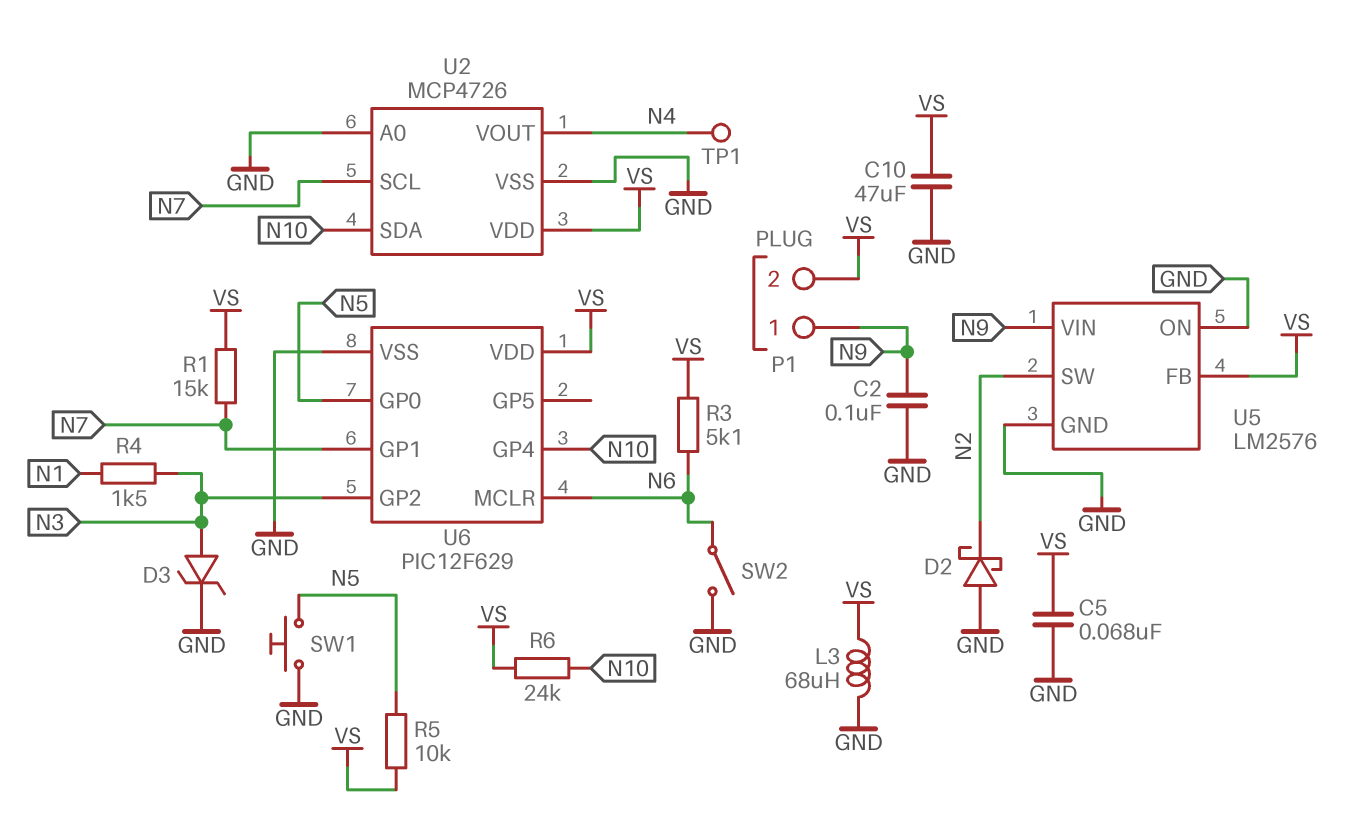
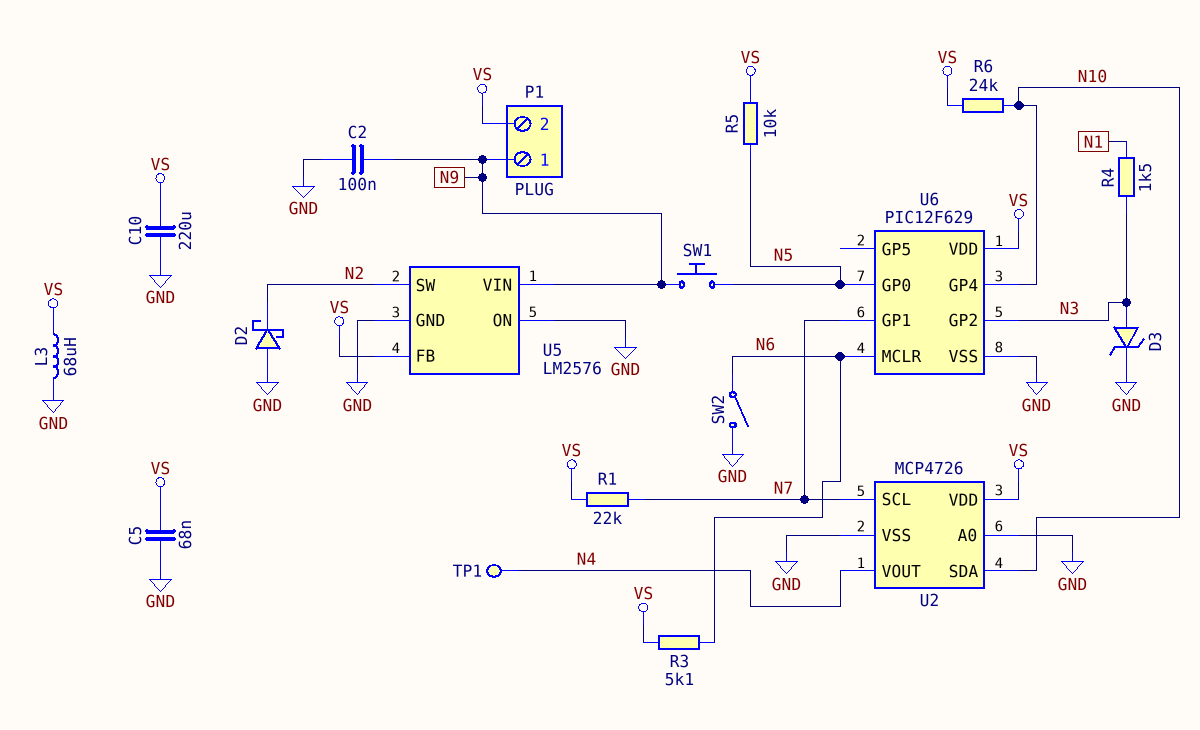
C10: 47uF (GND, VS) -> 220uF (GND, VS)
R1: 15k (N7, VS) -> 22k (N7, VS)
SW1: button (GND, N5) -> button (N5, N9)

